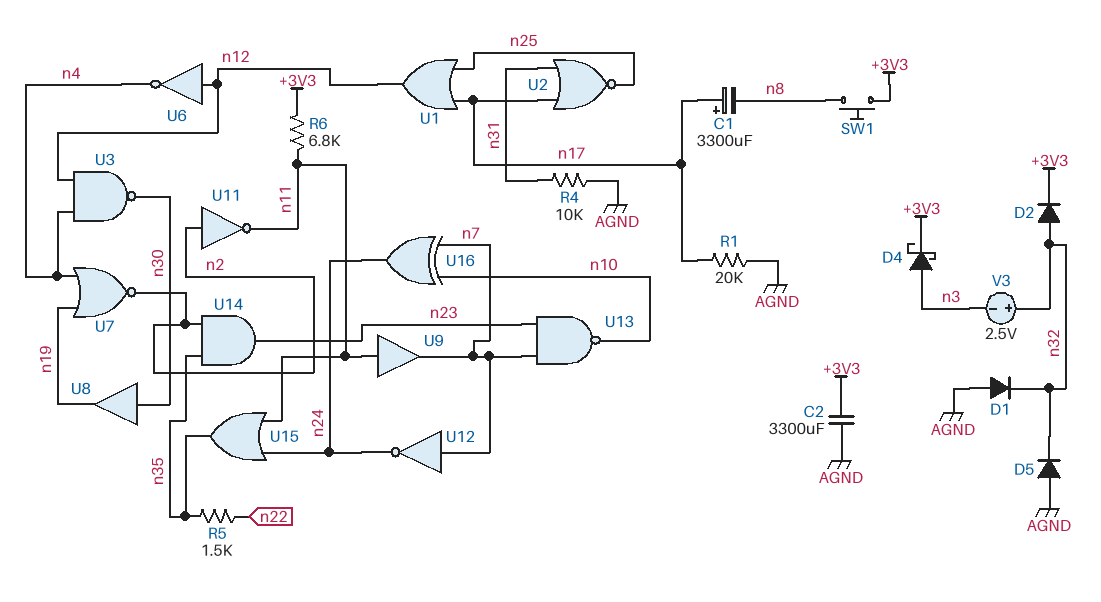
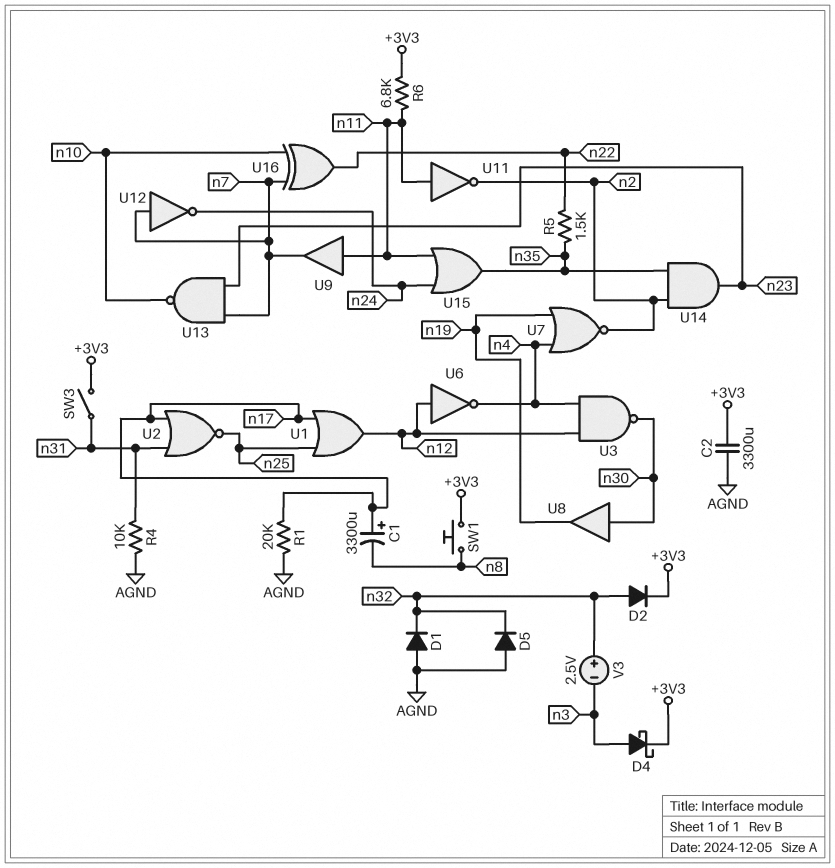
SW3: none -> switch (+3V3, n31)
U11: NOT (in n2, out n11) -> NOT (in n11, out n2)
U16: XOR (in n7, in n10, out n24) -> XOR (in n7, in n10, out n22)

